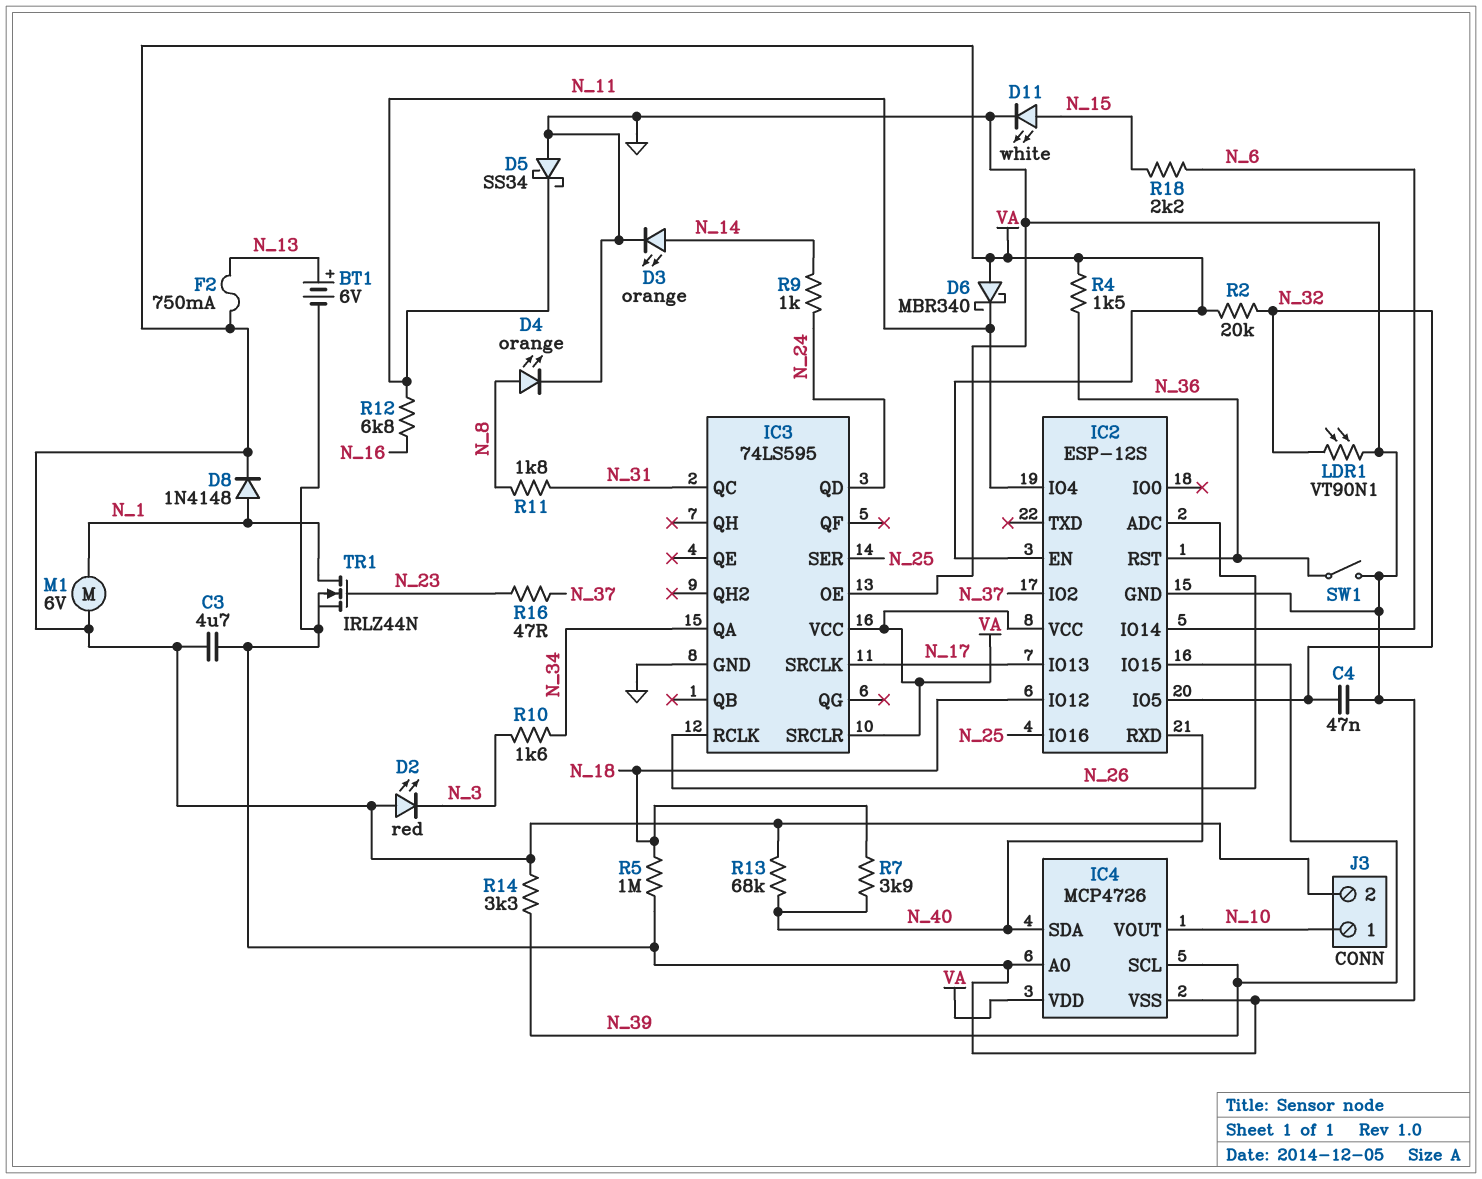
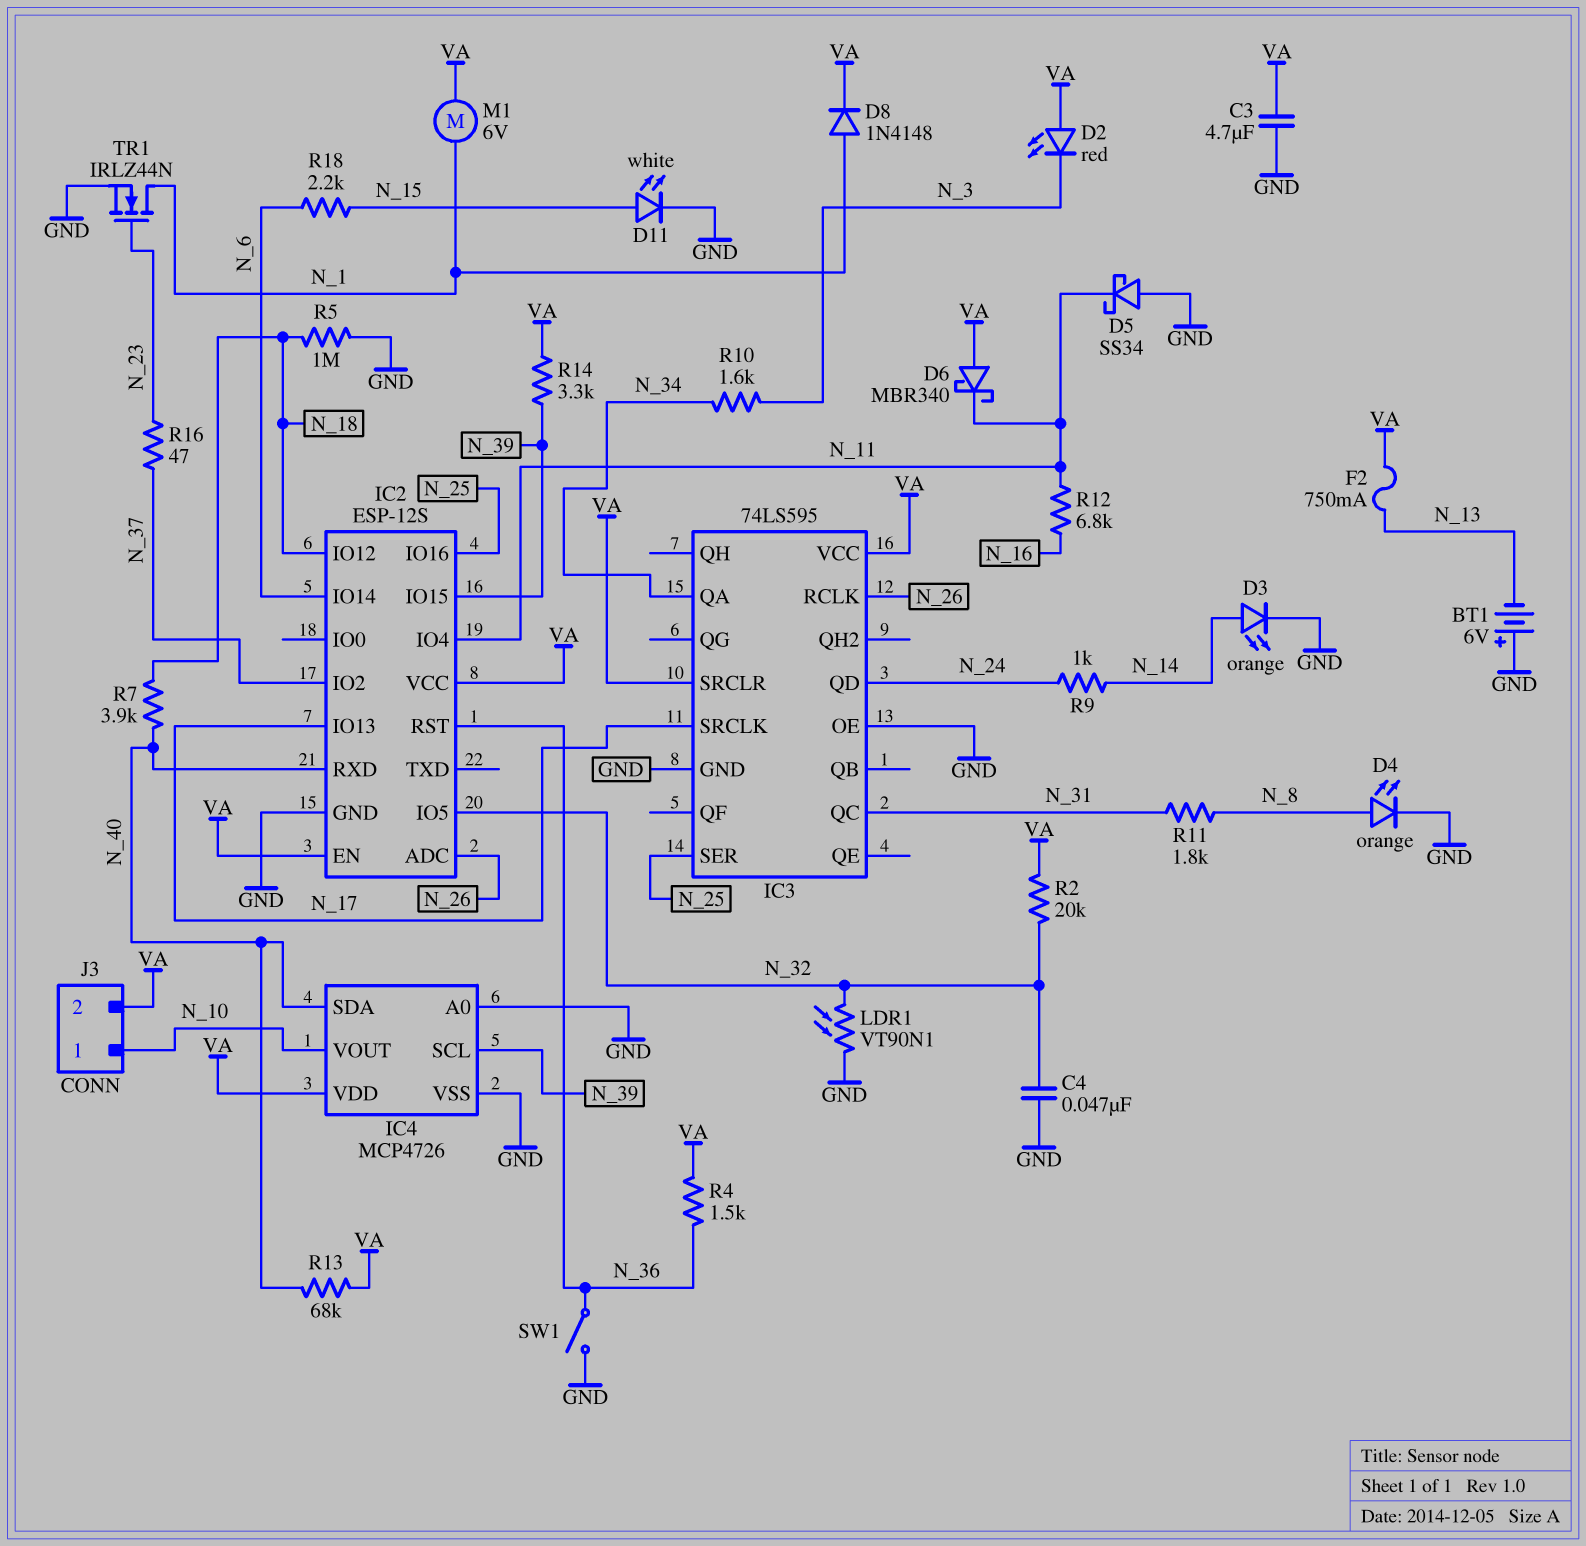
BT1: 6V (plus N_13, minus GND) -> 6V (plus GND, minus N_13)

